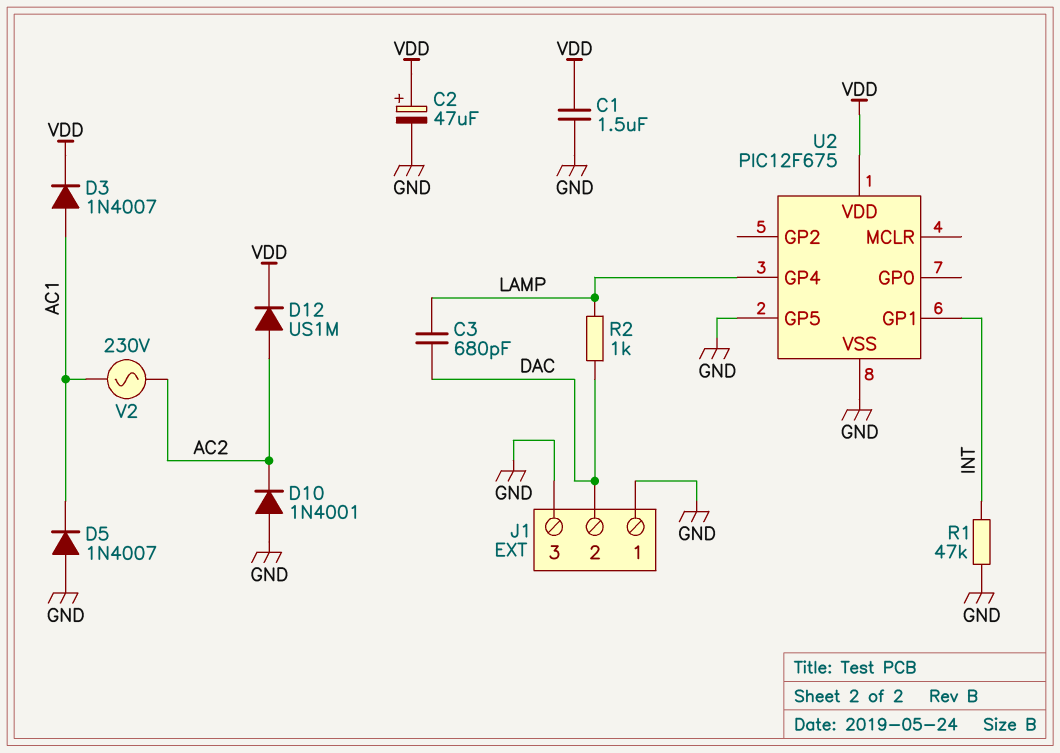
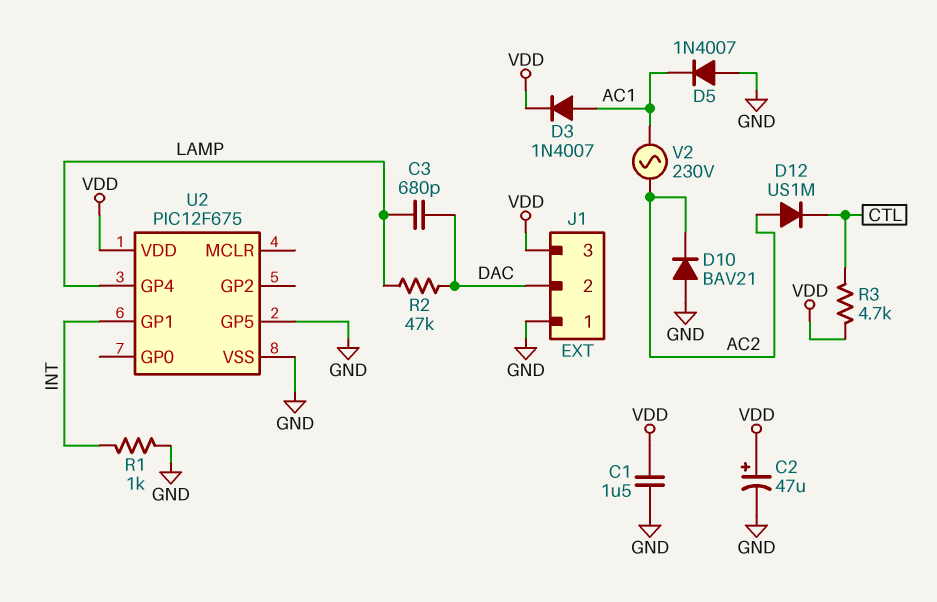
D10: diode 1N4001 (A GND, K AC2) -> diode BAV21 (A GND, K AC2)
D12: diode US1M (A AC2, K VDD) -> diode US1M (A AC2, K CTL)
J1 pin 3: GND -> VDD
R1: 47k (GND, INT) -> 1k (GND, INT)
R2: 1k (DAC, LAMP) -> 47k (DAC, LAMP)
R3: none -> 4.7k (CTL, VDD)

